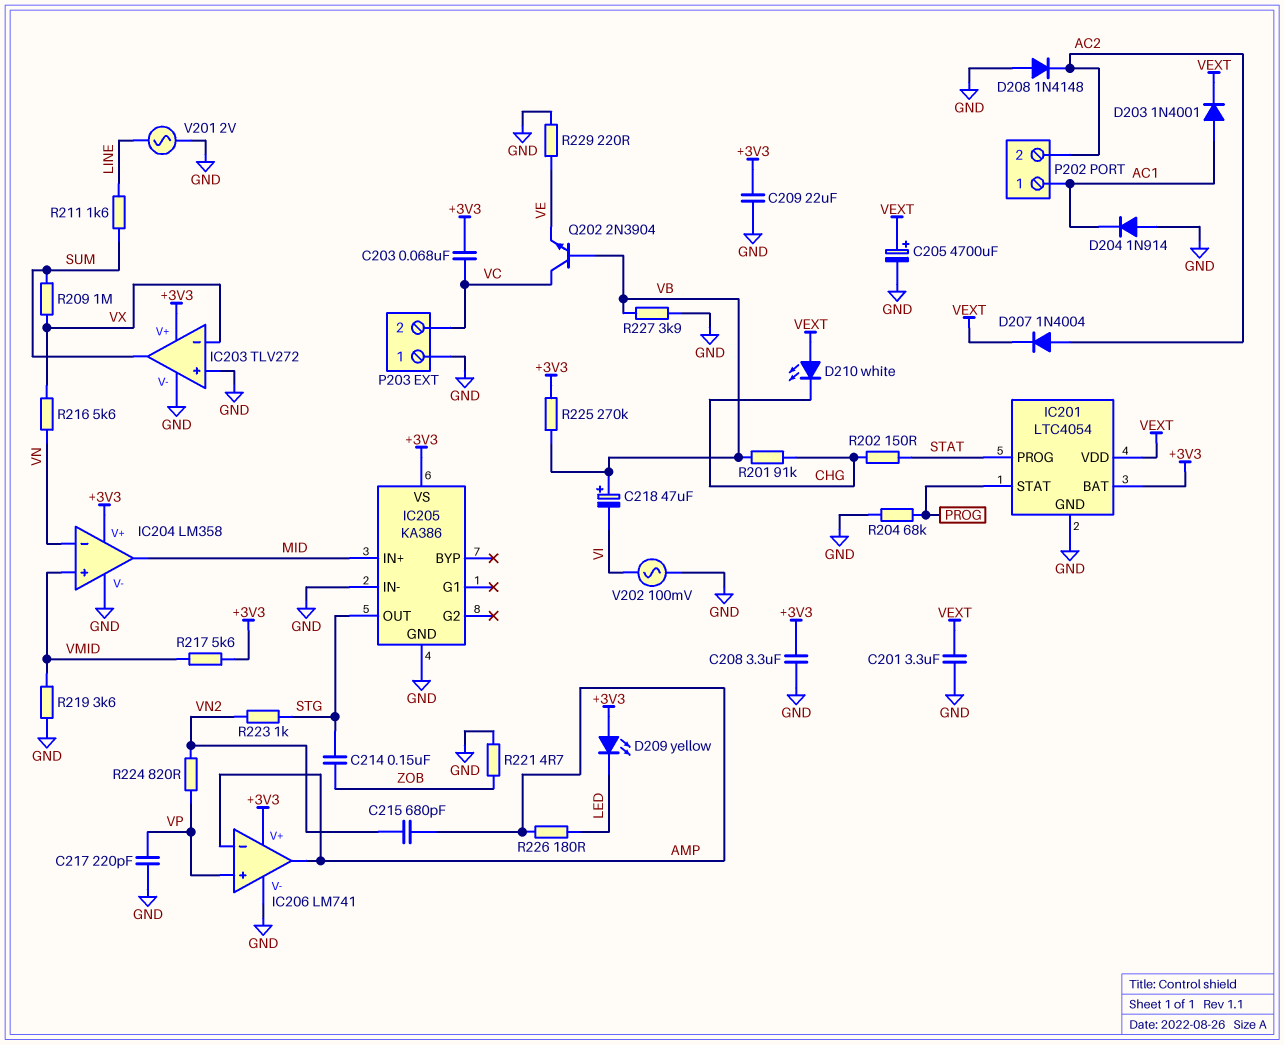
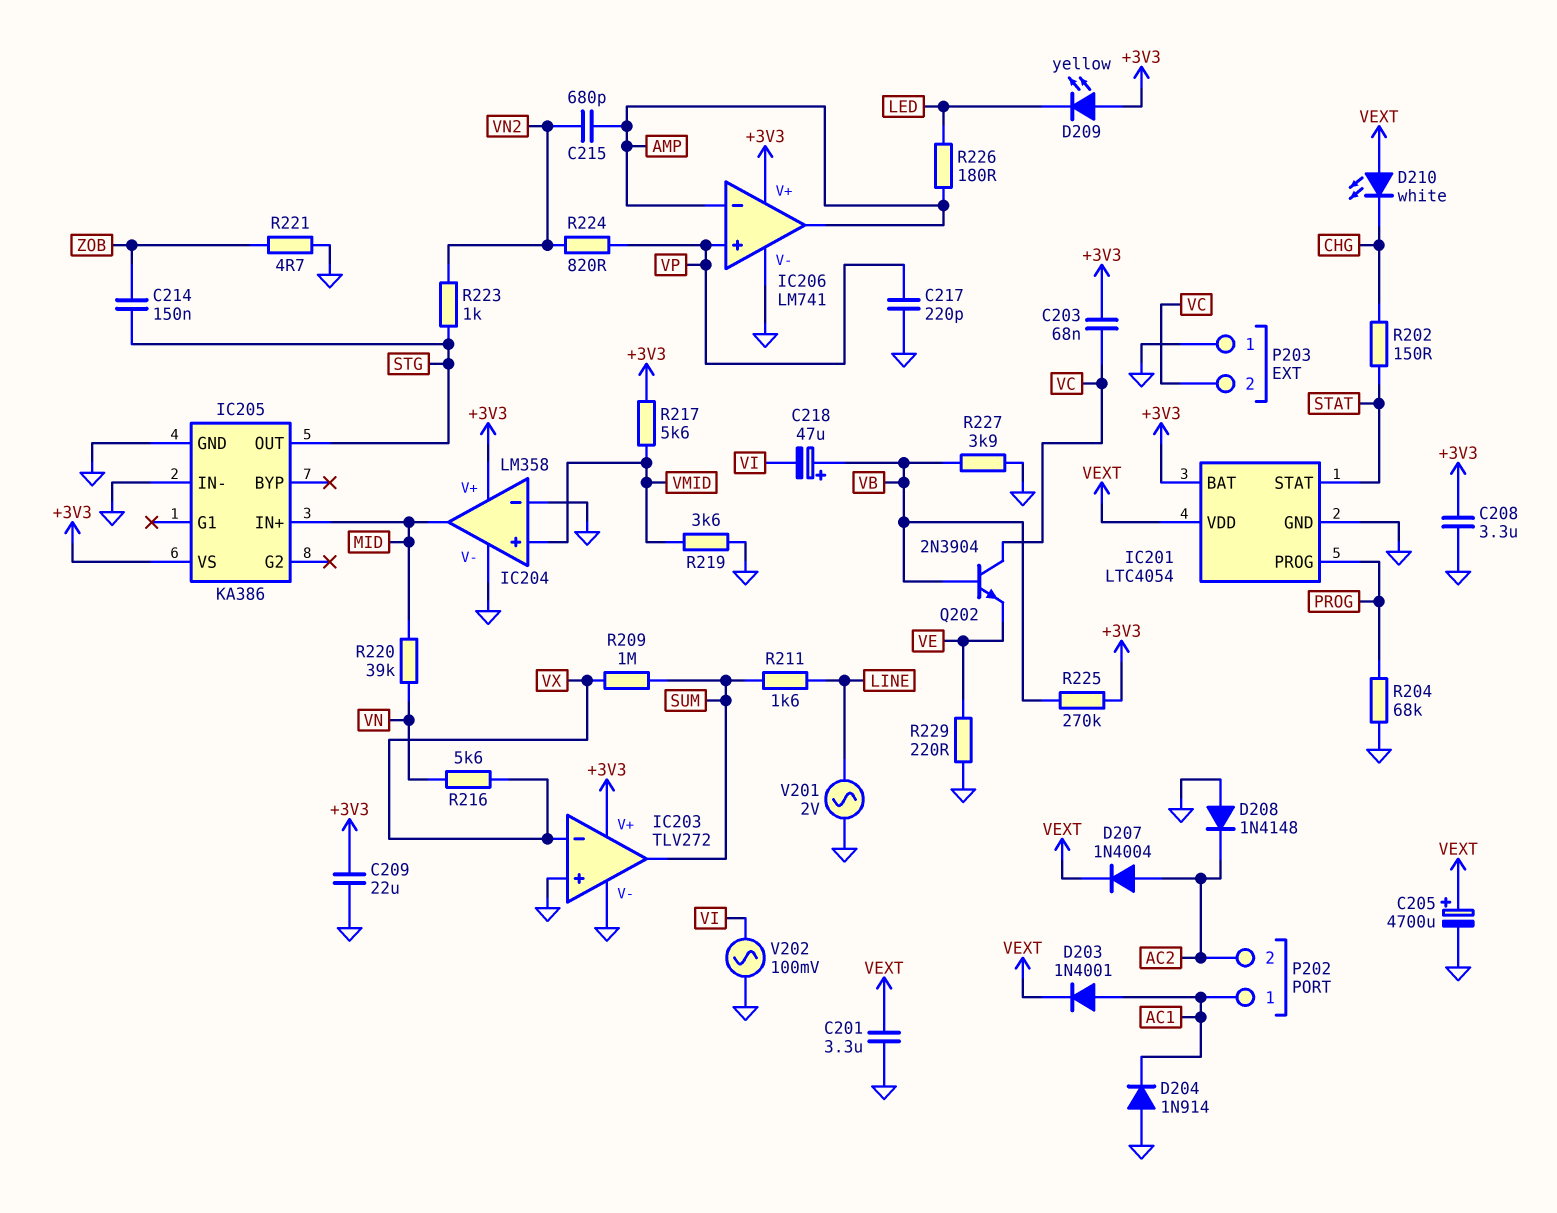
IC201 pin PROG: STAT -> PROG
IC201 pin STAT: PROG -> STAT
IC204 pin in-: VN -> GND
R201: 91k (CHG, VB) -> none
R220: none -> 39k (MID, VN)

